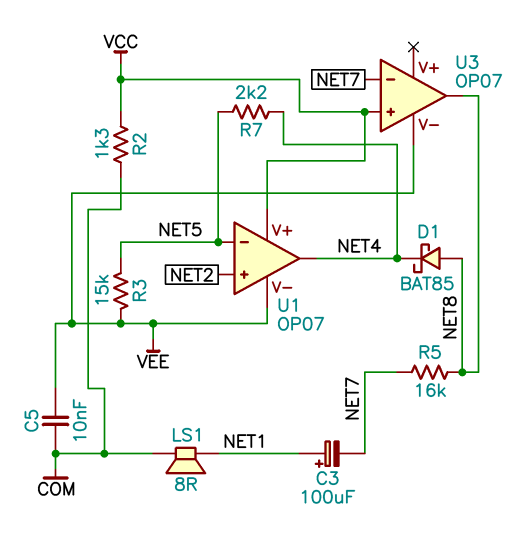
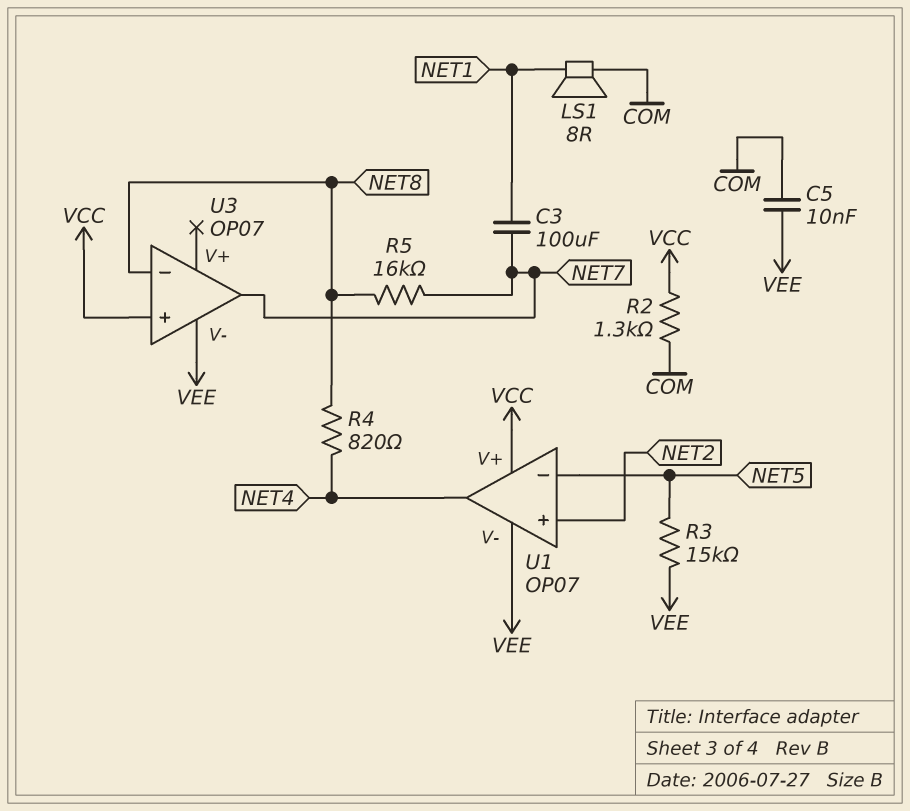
C3: 100uF (plus NET1, minus NET7) -> 100uF (NET1, NET7)
D1: schottky BAT85 (A NET8, K NET4) -> none
R4: none -> 820 (NET4, NET8)
R7: 2.2k (NET4, NET5) -> none
U3 pin in-: NET7 -> NET8
U3 pin out: NET8 -> NET7

